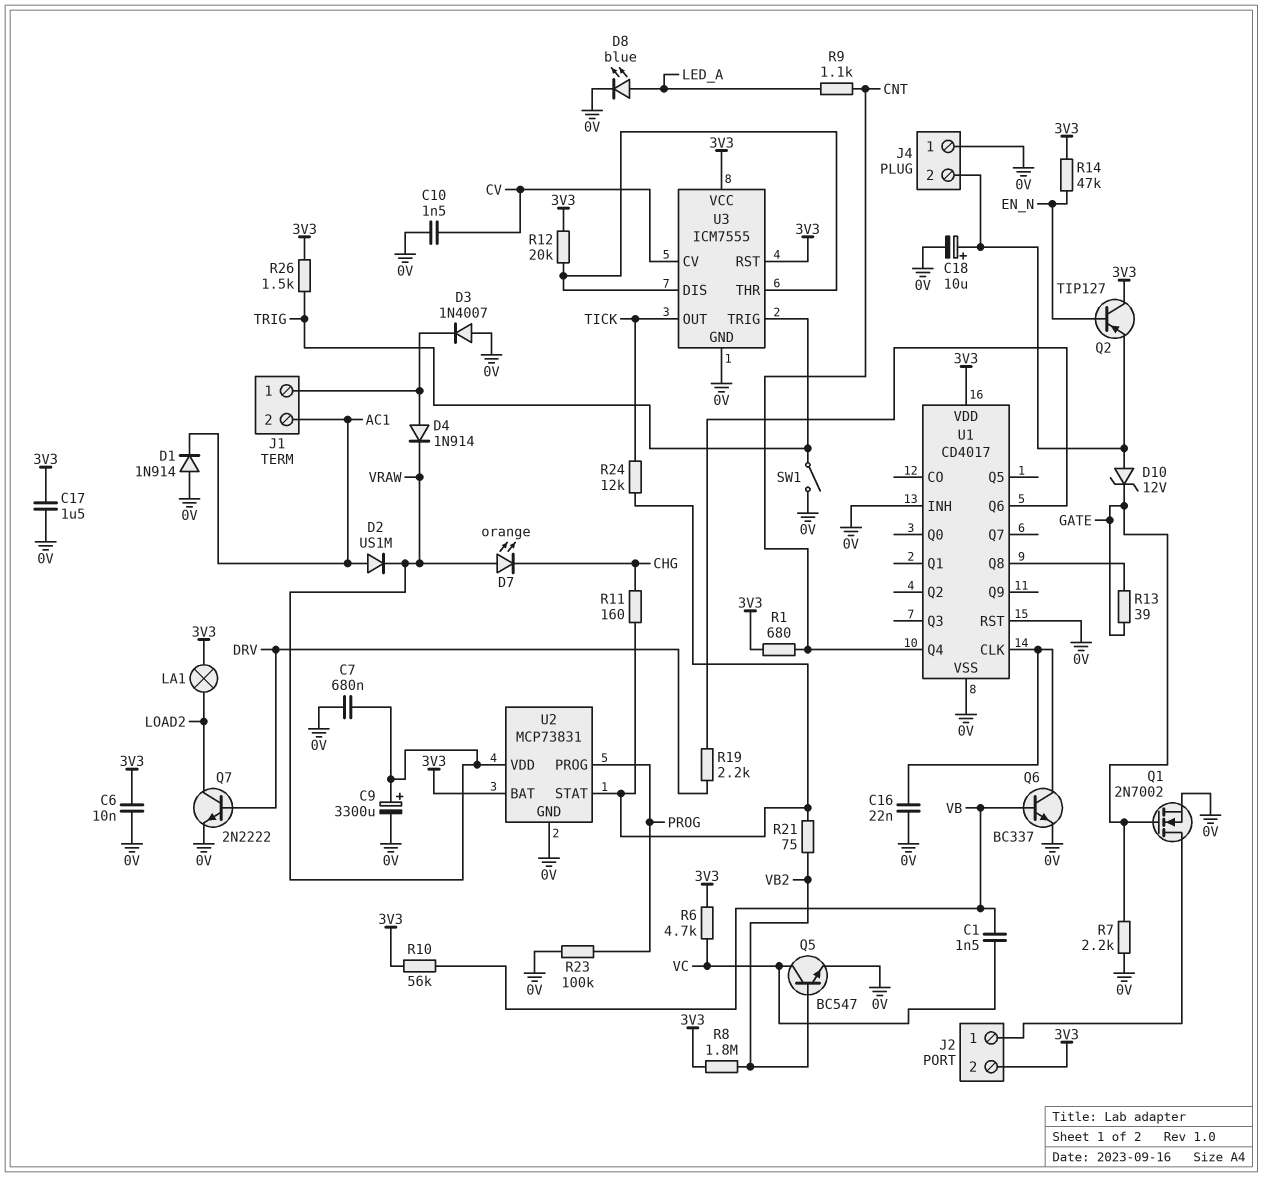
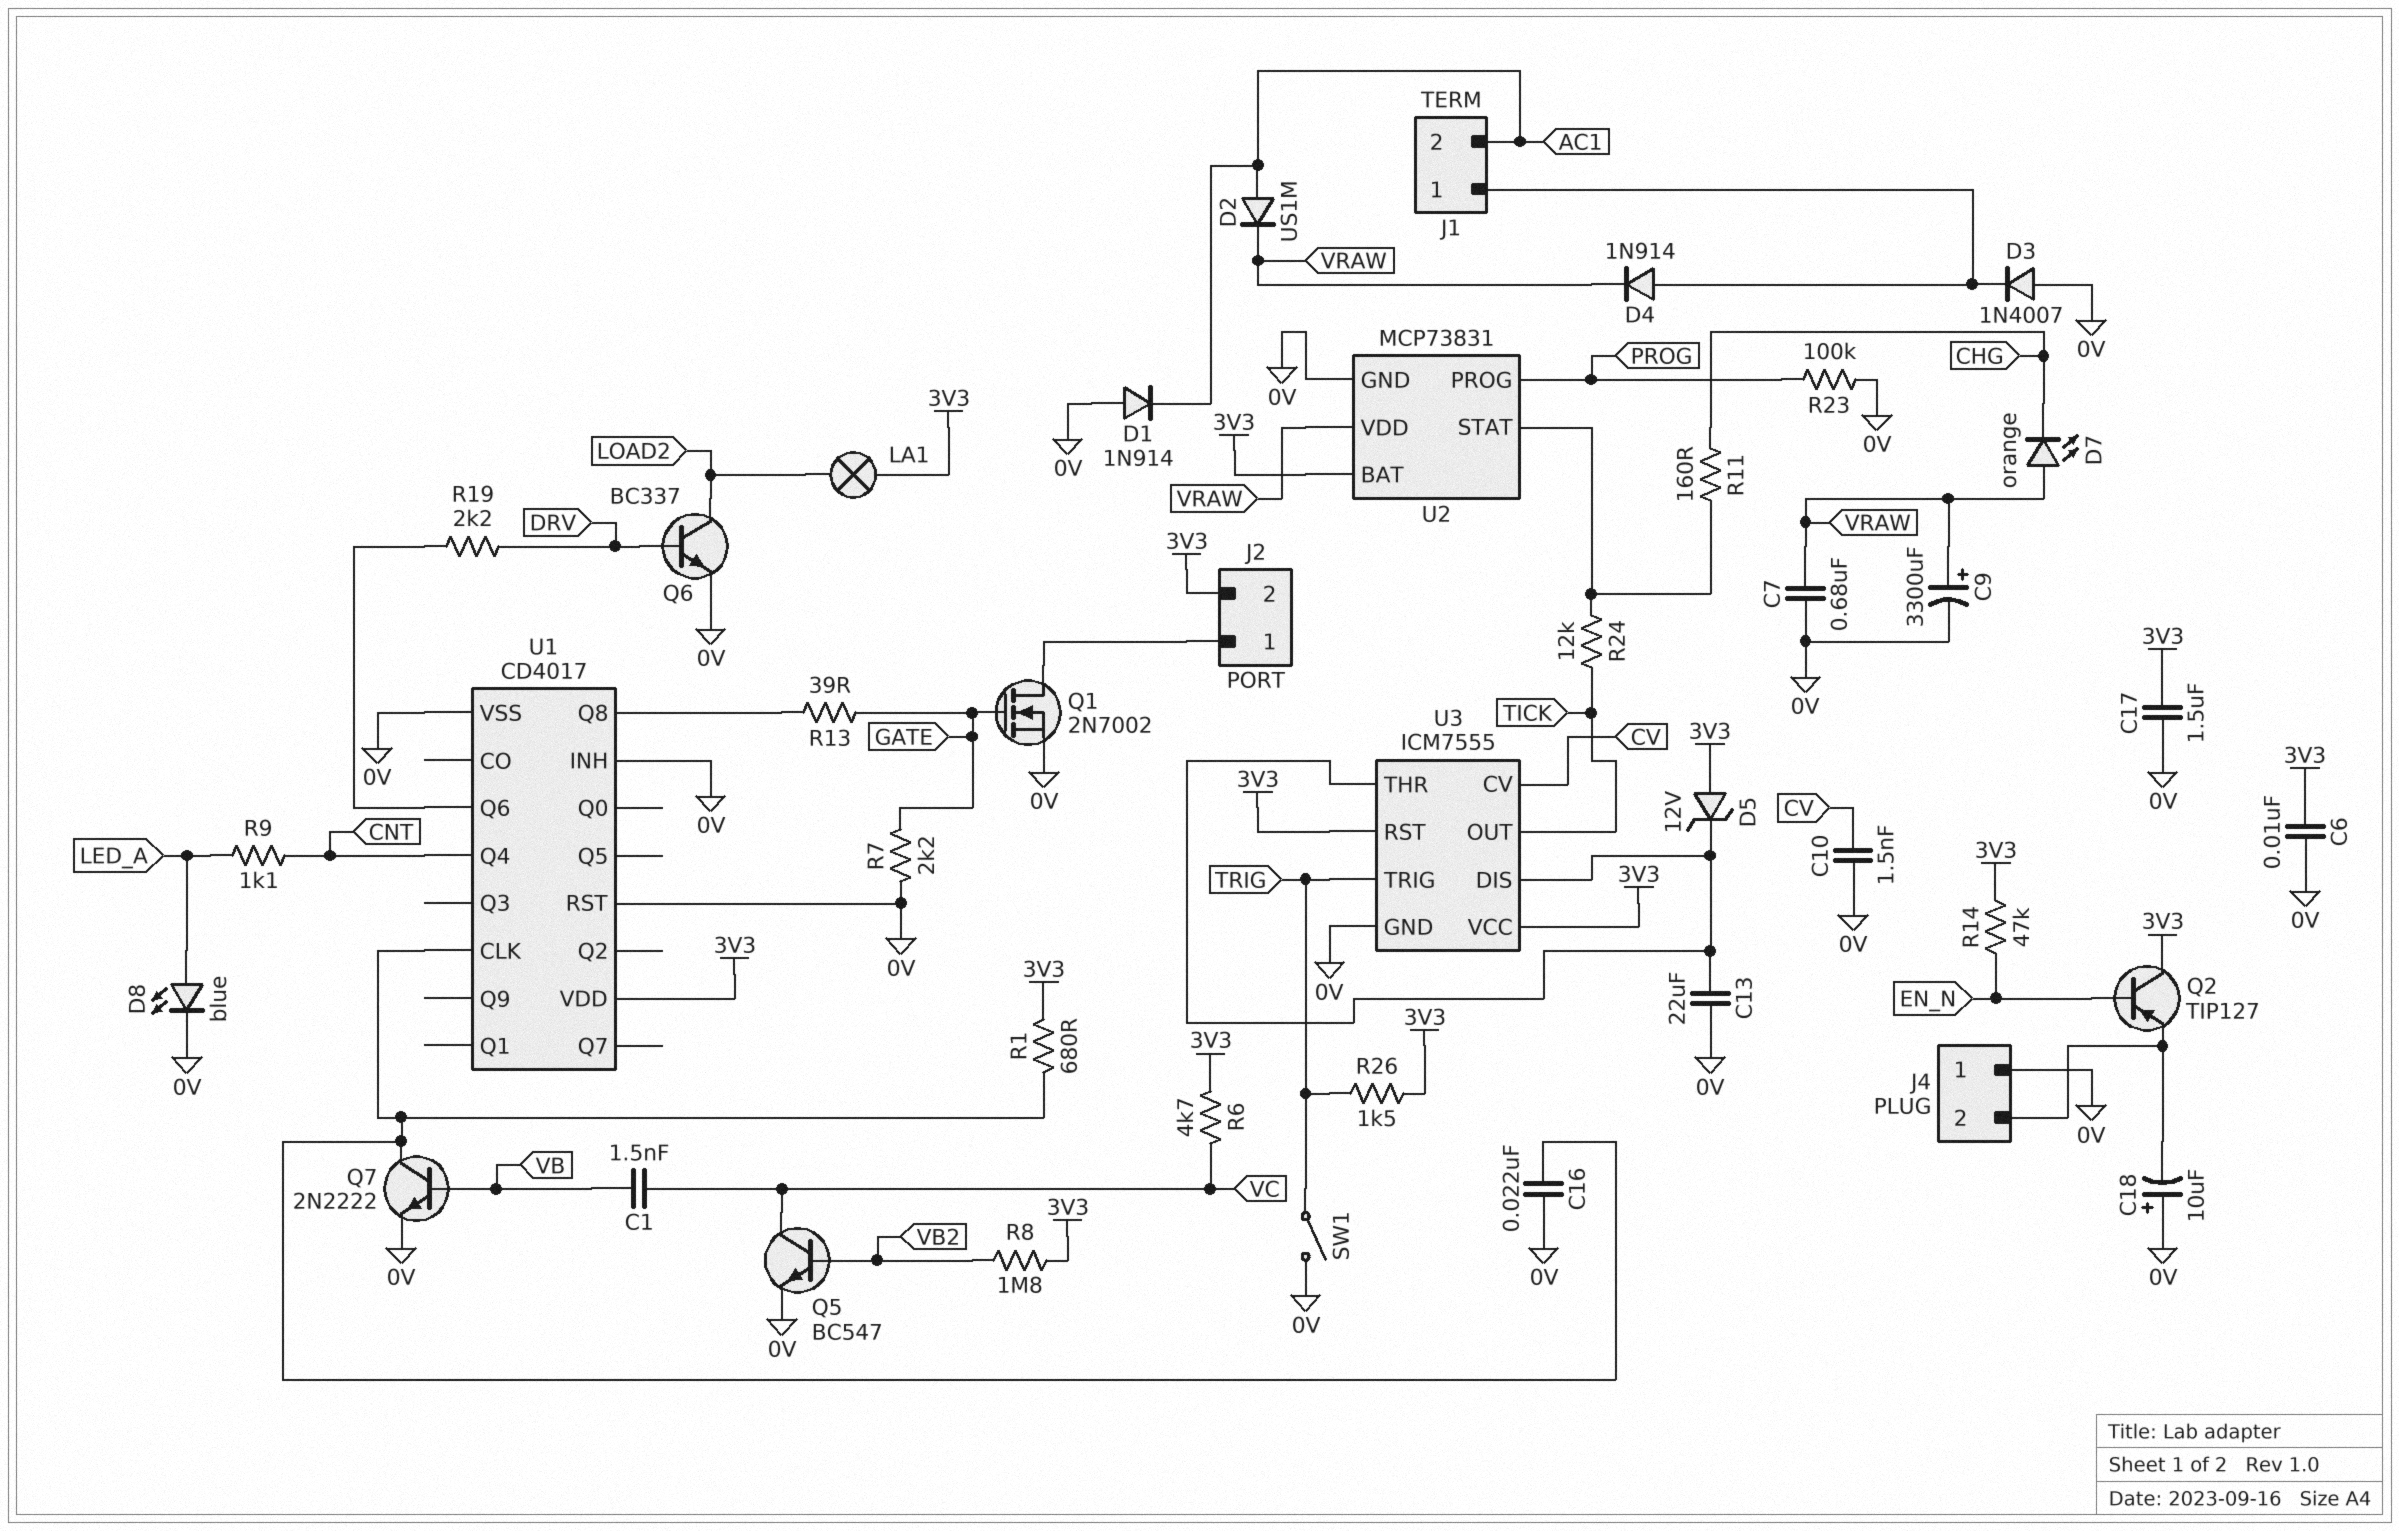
C13: none -> 22uF (0V, U3/DIS)
C18: 10uF (plus J4/2, minus 0V) -> 10uF (plus 0V, minus J4/2)
D5: none -> zener 12V (A 3V3, K U3/DIS)
D10: zener 12V (A J4/2, K GATE) -> none
Q6: NPN BC337 (B VB, C U1/CLK, E 0V) -> NPN BC337 (B DRV, C LOAD2, E 0V)
Q7: NPN 2N2222 (B DRV, C LOAD2, E 0V) -> NPN 2N2222 (B VB, C U1/CLK, E 0V)
R1: 680 (3V3, CNT) -> 680 (3V3, U1/CLK)
R10: 56k (3V3, VB) -> none
R12: 20k (3V3, U3/DIS) -> none
R21: 75 (U2/STAT, VB2) -> none

